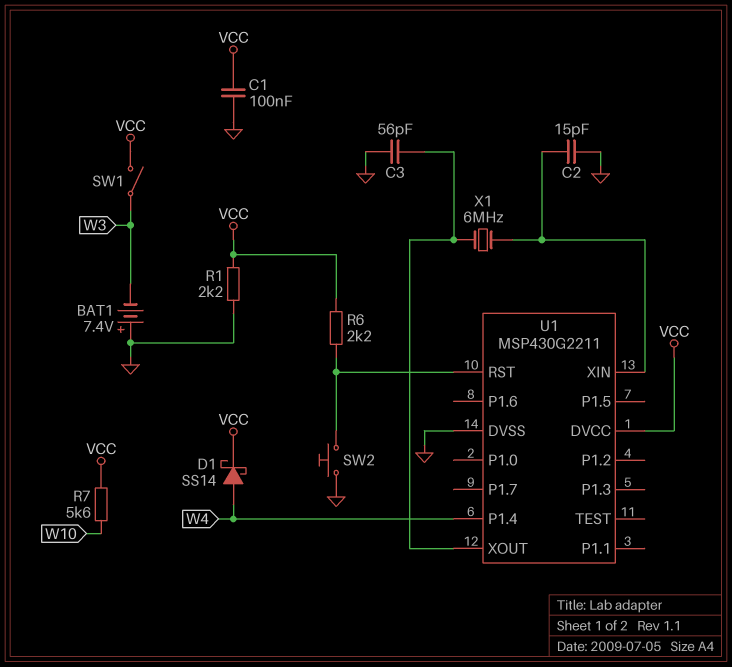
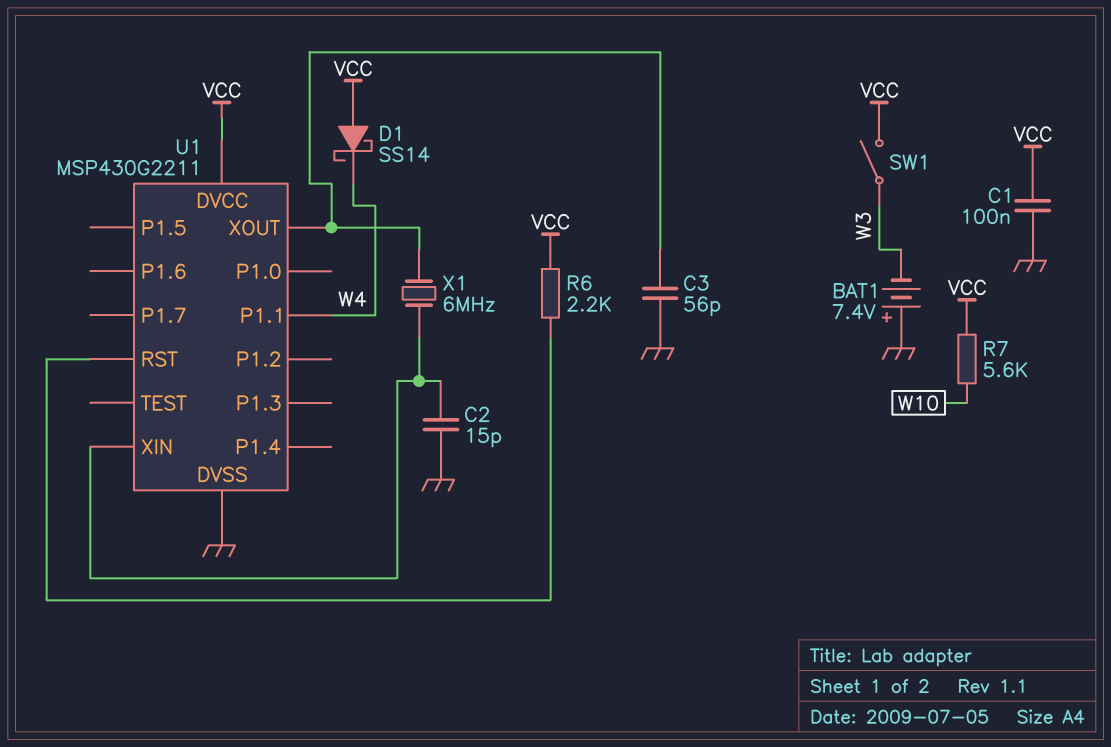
D1: schottky SS14 (A W4, K VCC) -> schottky SS14 (A VCC, K W4)
R1: 2.2k (GND, VCC) -> none
SW2: button (GND, U1/RST) -> none
U1 pin P1.1: none -> W4
U1 pin P1.4: W4 -> none

